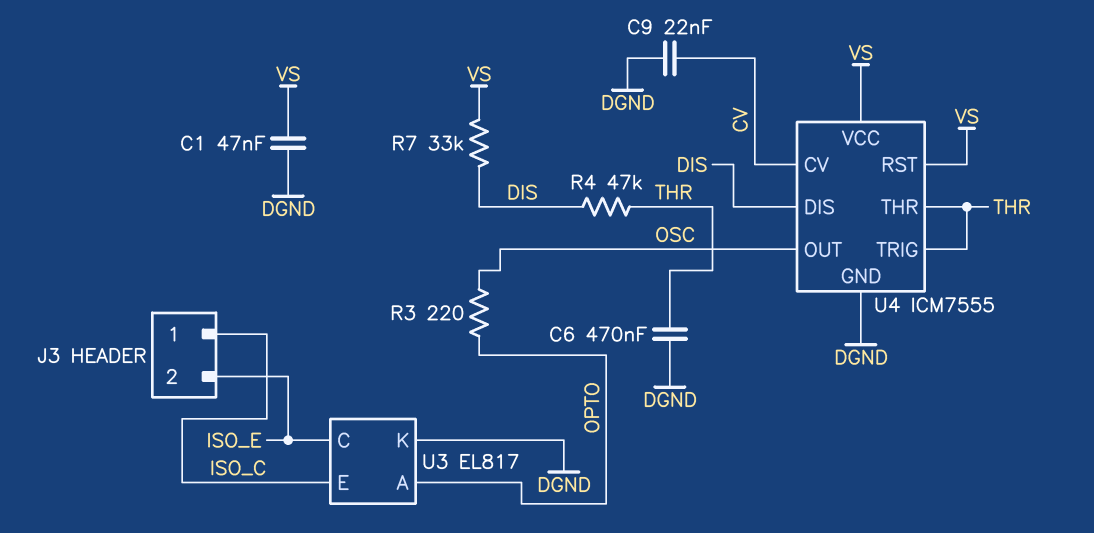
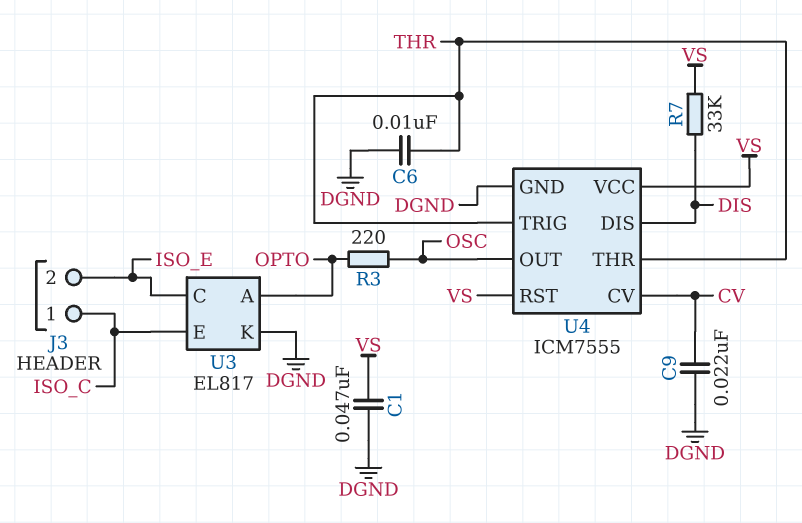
C6: 470nF (DGND, THR) -> 10nF (DGND, THR)
R4: 47k (DIS, THR) -> none

